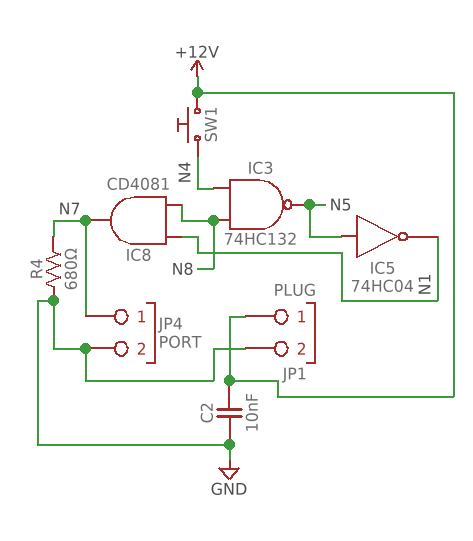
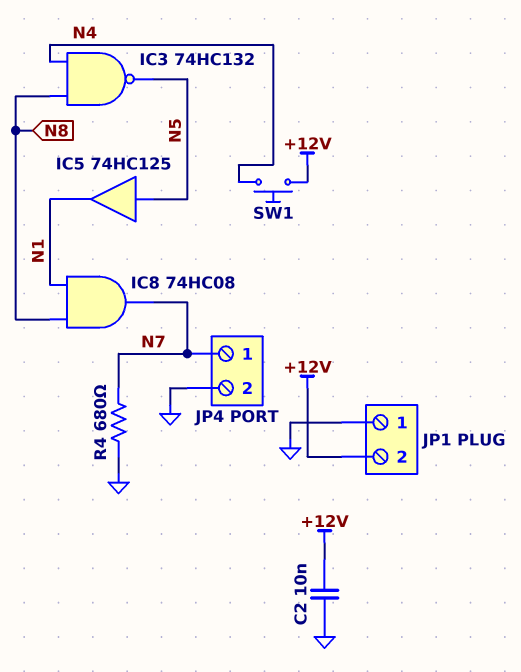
IC5: NOT 74HC04 (in N5, out N1) -> buffer 74HC125 (in N5, out N1)
IC8: AND CD4081 (in N1, in N8, out N7) -> AND 74HC08 (in N1, in N8, out N7)
JP1 pin 1: +12V -> GND
JP1 pin 2: GND -> +12V

